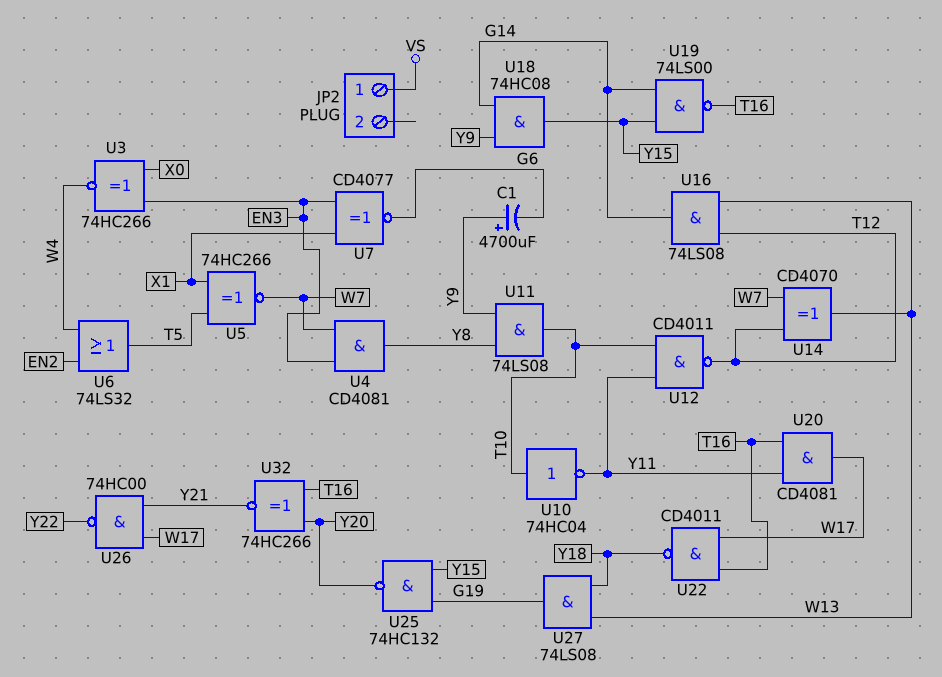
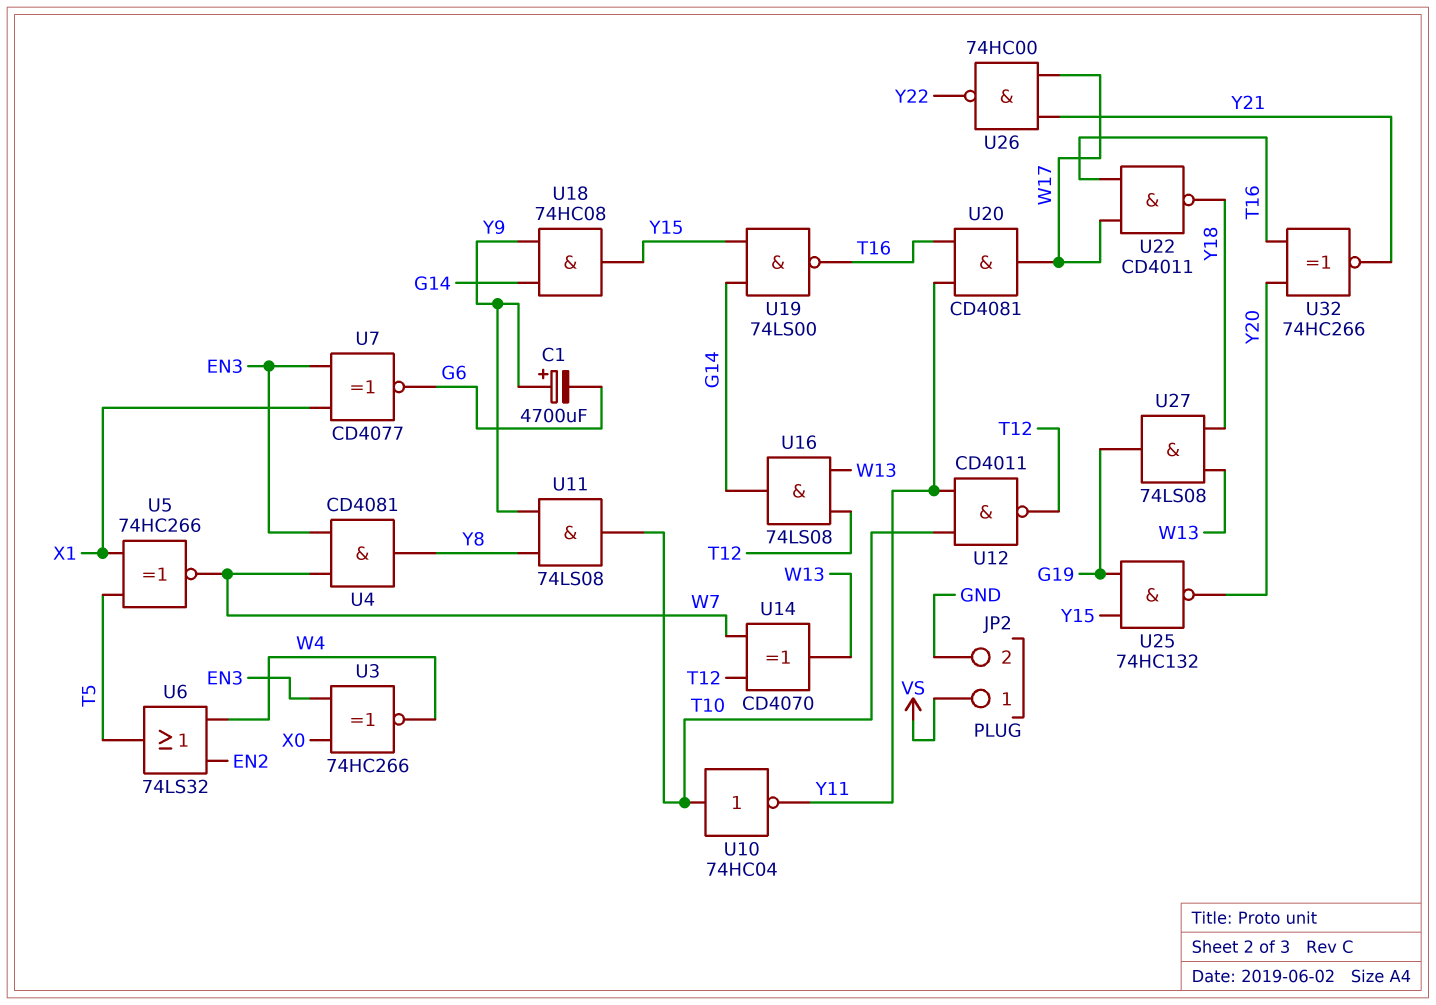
JP2 pin 2: none -> GND

